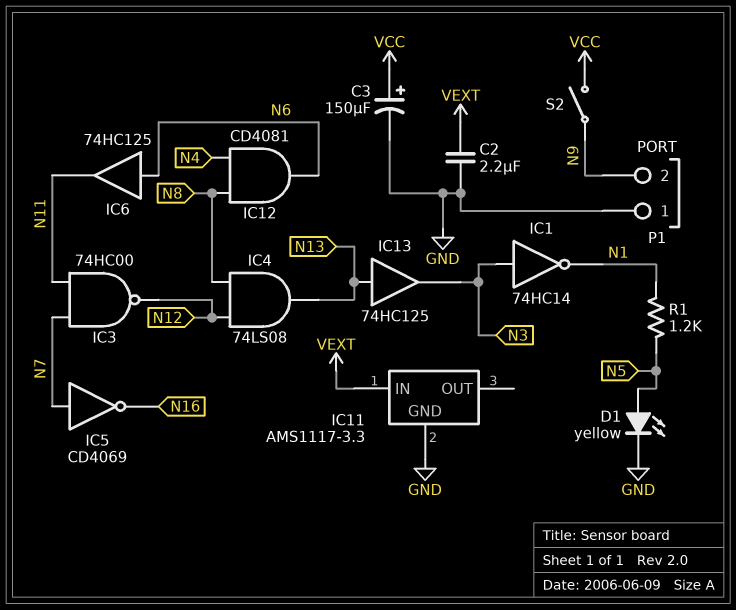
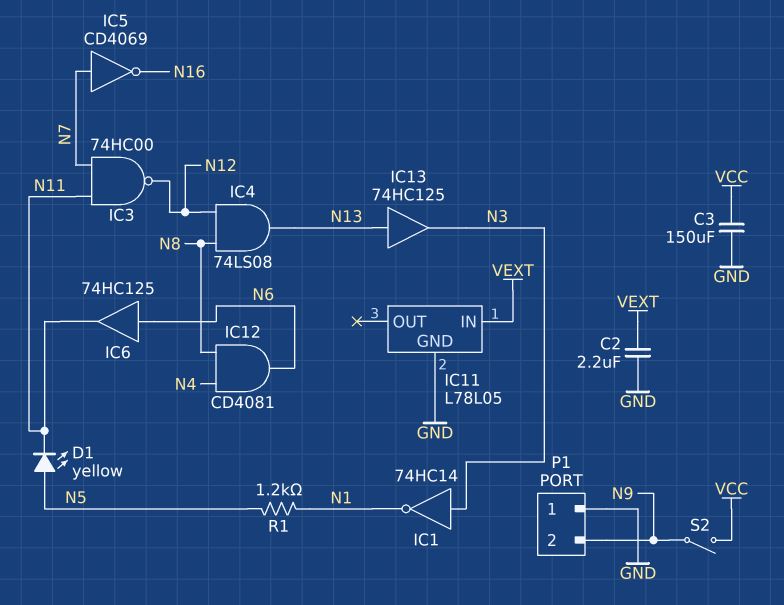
C3: 150uF (plus VCC, minus GND) -> 150uF (GND, VCC)
D1: LED yellow (A N5, K GND) -> LED yellow (A N5, K N11)
IC11: AMS1117-3.3 -> L78L05

